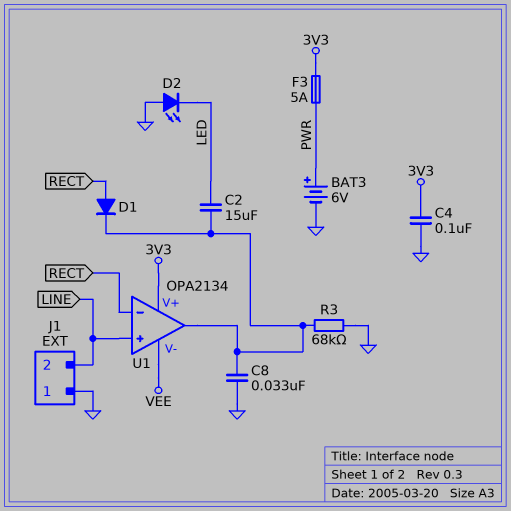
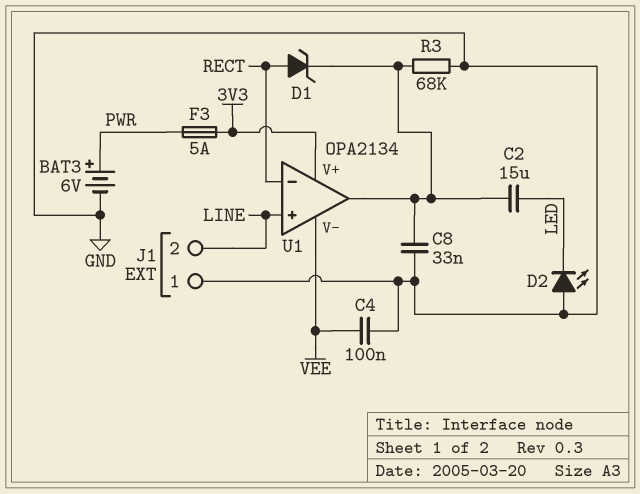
C4: 100nF (3V3, GND) -> 100nF (GND, VEE)
D1: diode (A RECT, K U1/out) -> zener (A RECT, K U1/out)

